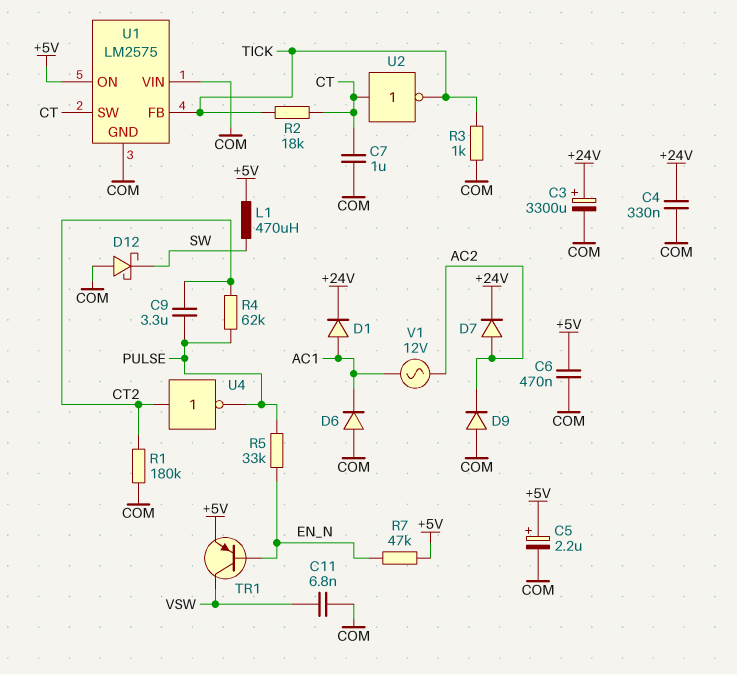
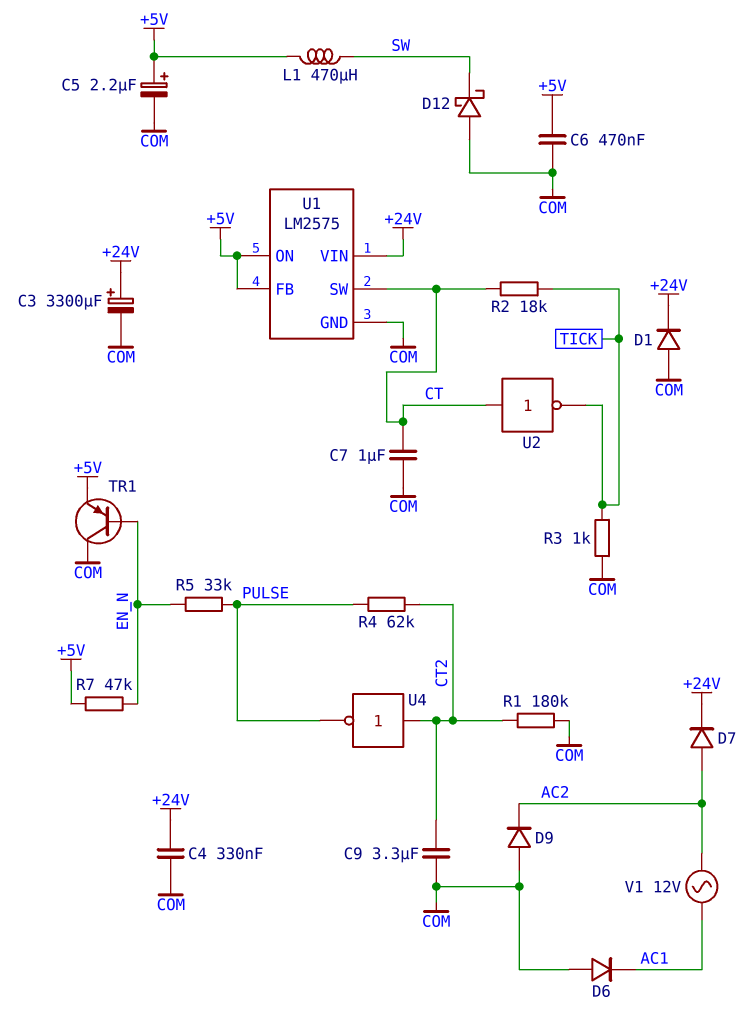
C9: 3.3uF (CT2, PULSE) -> 3.3uF (COM, CT2)
C11: 6.8nF (COM, VSW) -> none
D1: diode (A AC1, K +24V) -> diode (A COM, K +24V)
TR1: PNP (B EN_N, C VSW, E +5V) -> PNP (B EN_N, C COM, E +5V)
U1 pin FB: TICK -> +5V
U1 pin VIN: COM -> +24V

